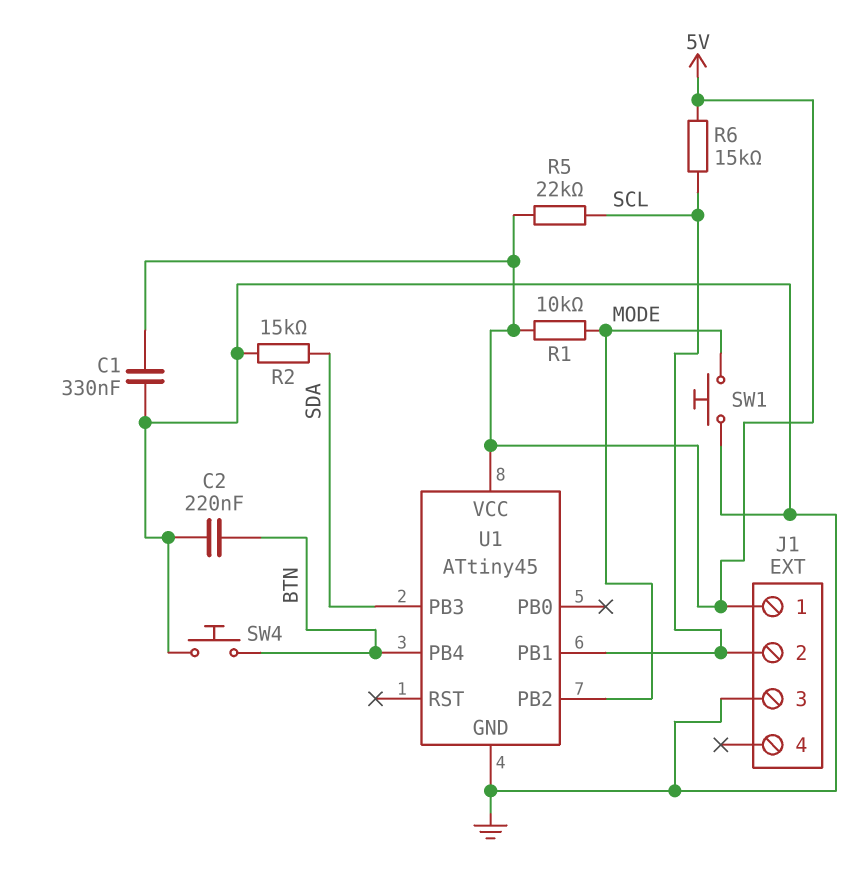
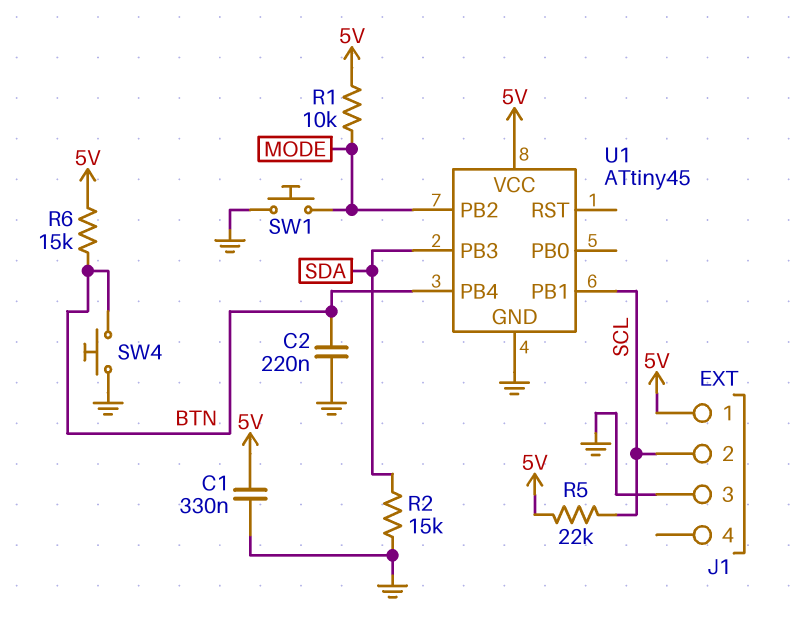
R6: 15k (5V, SCL) -> 15k (5V, BTN)

